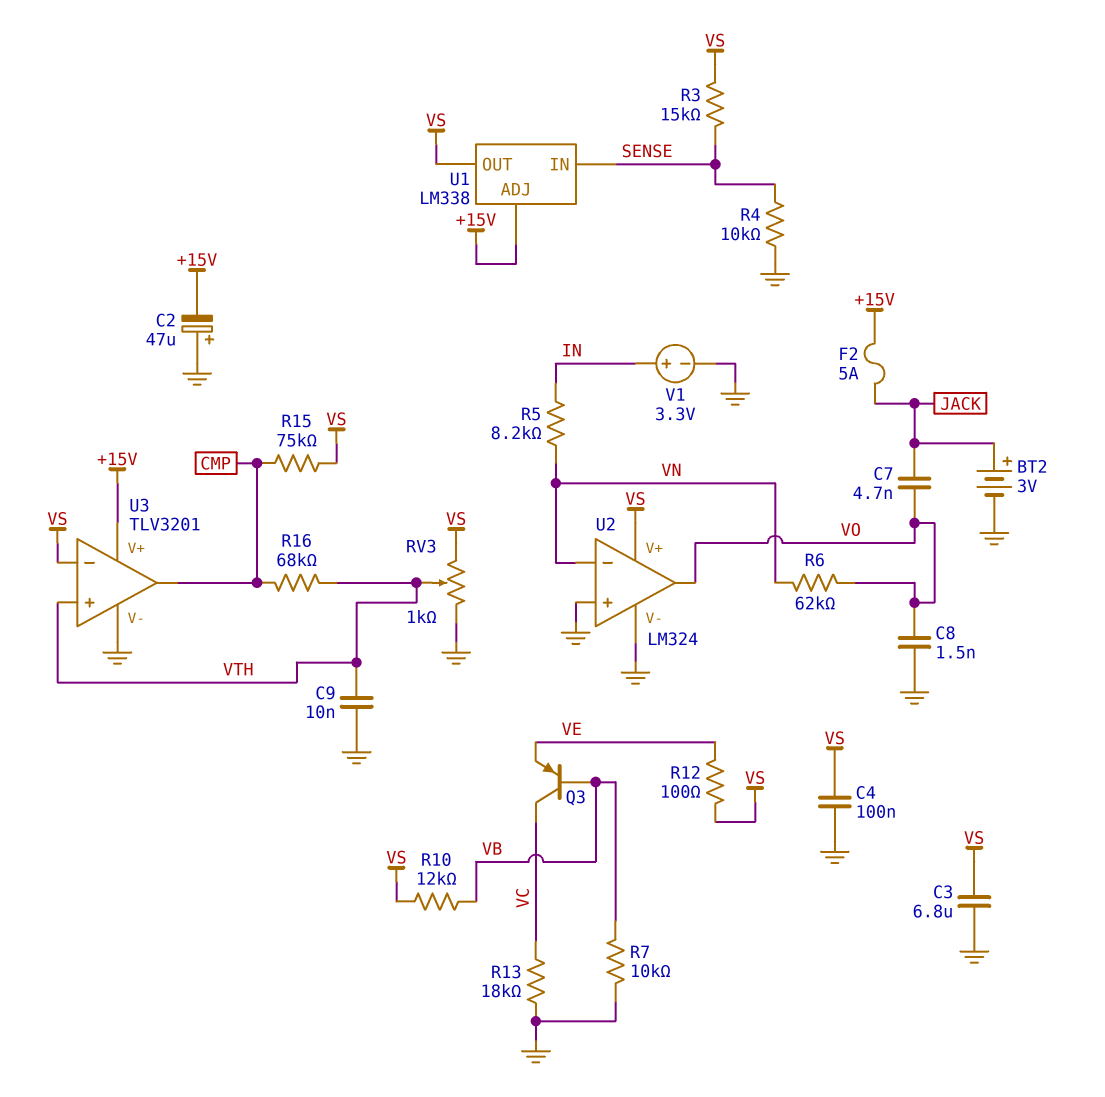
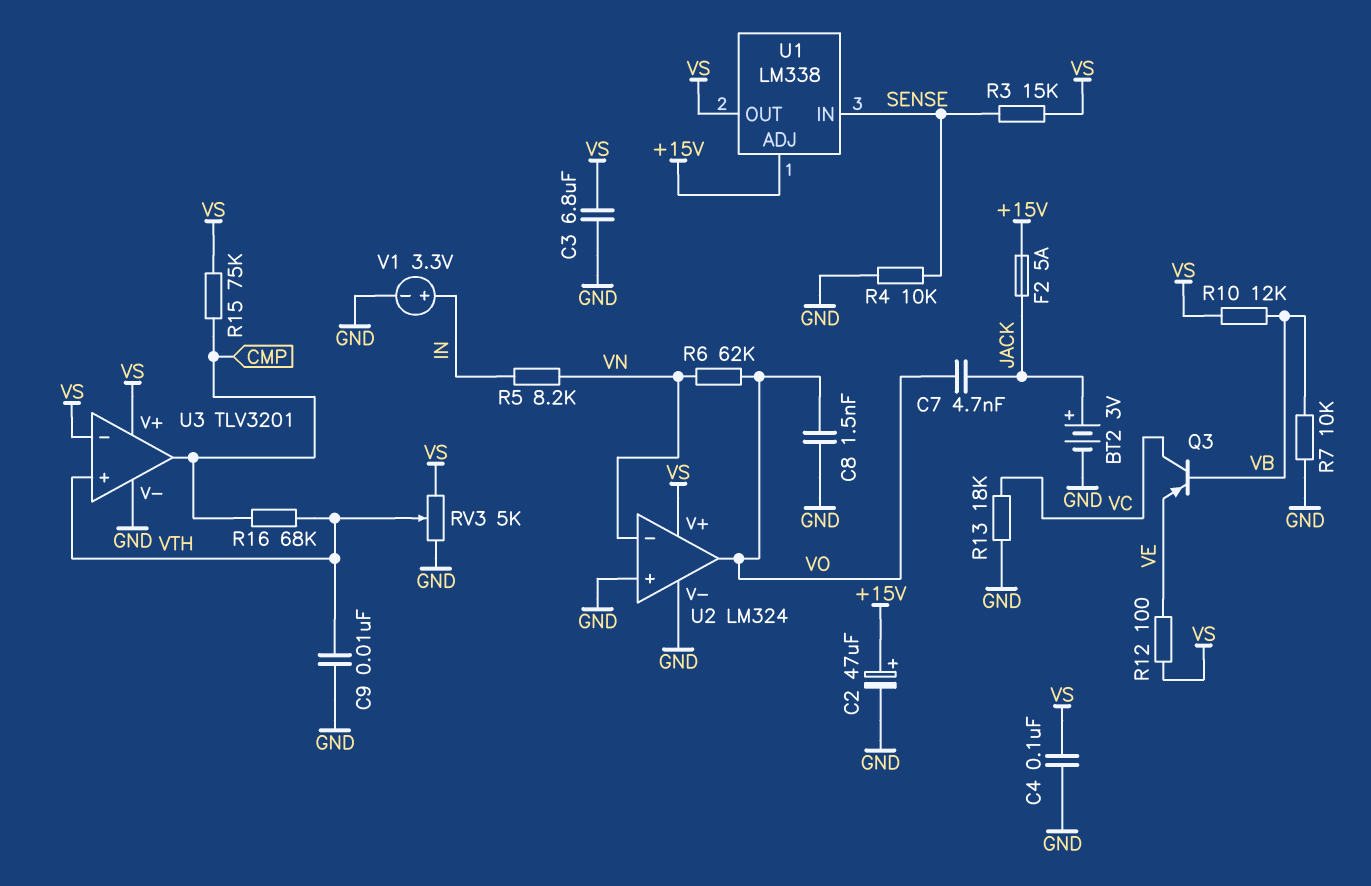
C2: 47uF (plus GND, minus +15V) -> 47uF (plus +15V, minus GND)
RV3: 1k (GND, VS, wiper VTH) -> 5k (GND, VS, wiper VTH)
U3 pin V+: +15V -> VS

